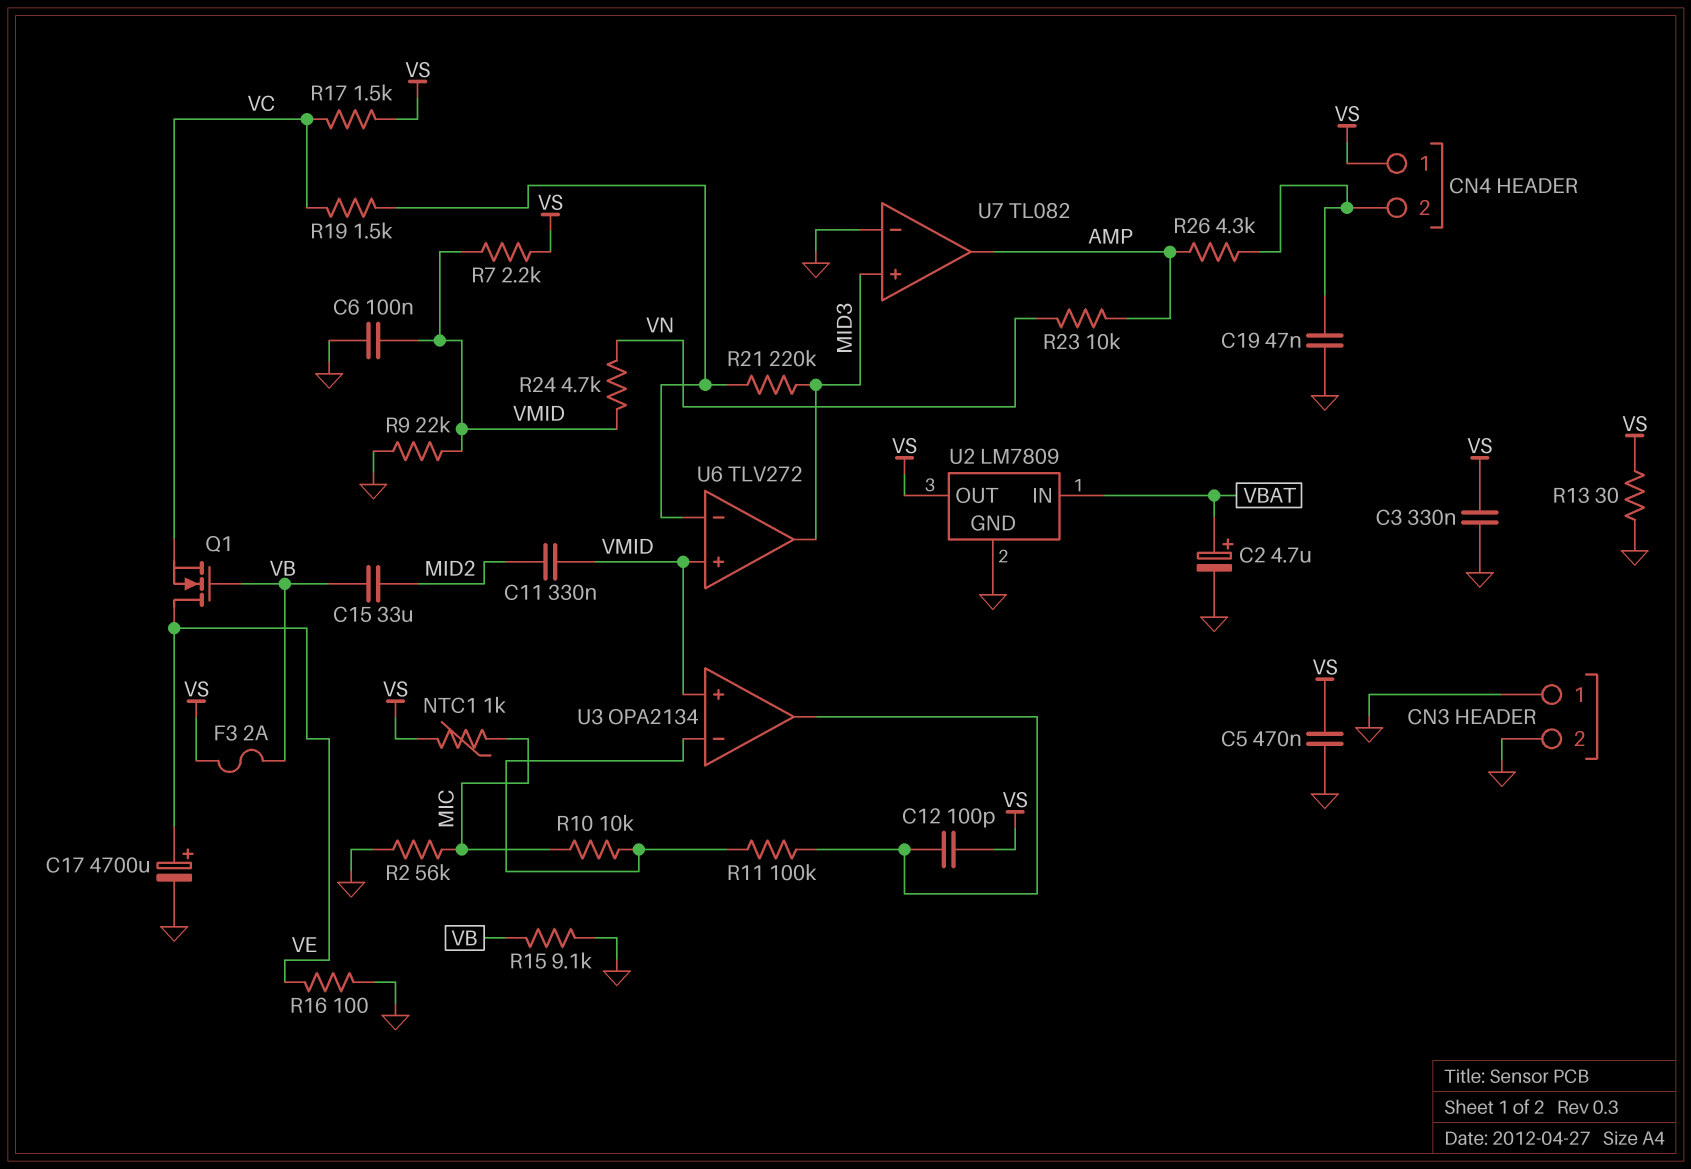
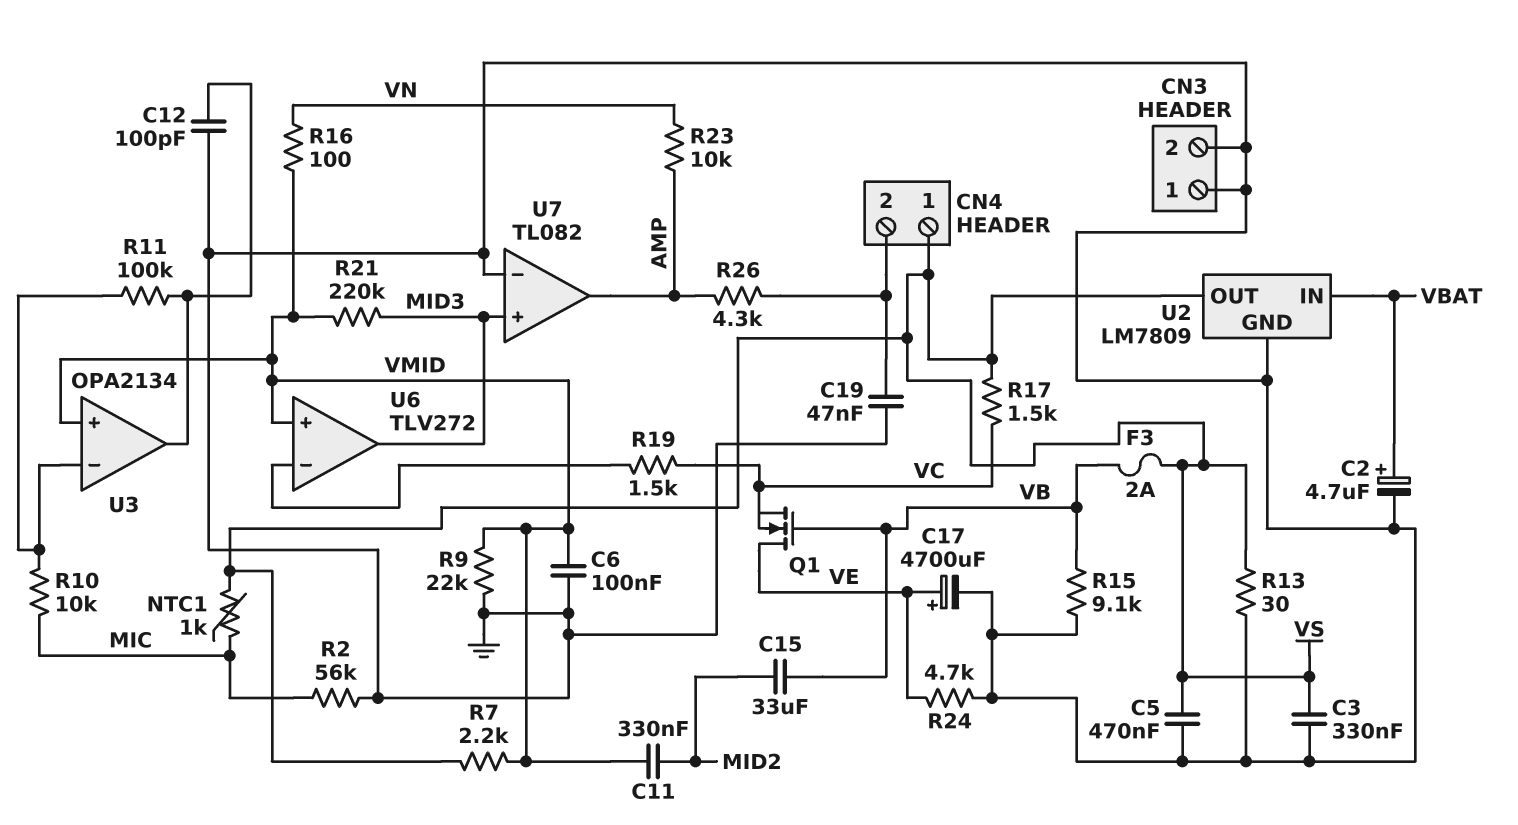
C12: 100pF (U3/out, VS) -> 100pF (GND, U3/out)
R16: 100 (GND, VE) -> 100 (VMID, VN)
R21: 220k (MID3, U6/in-) -> 220k (MID3, VMID)
R24: 4.7k (VMID, VN) -> 4.7k (GND, VE)

